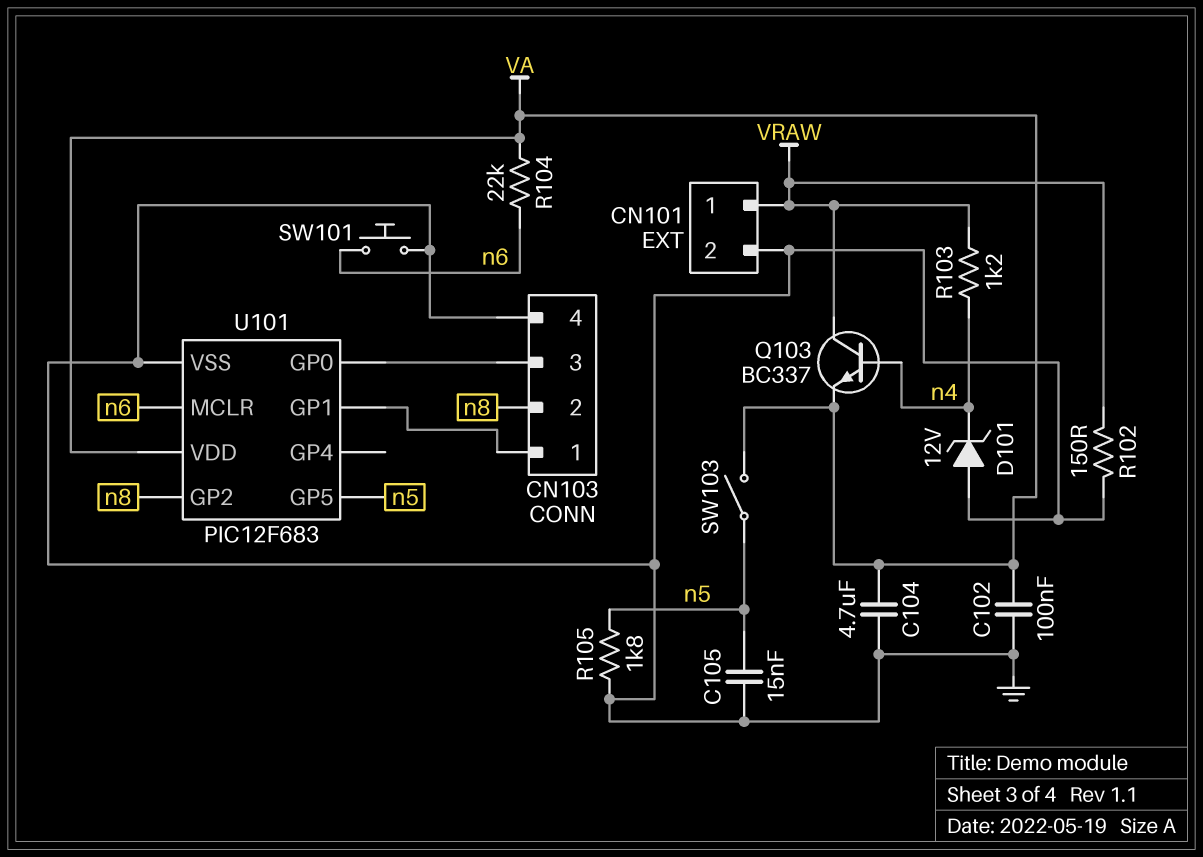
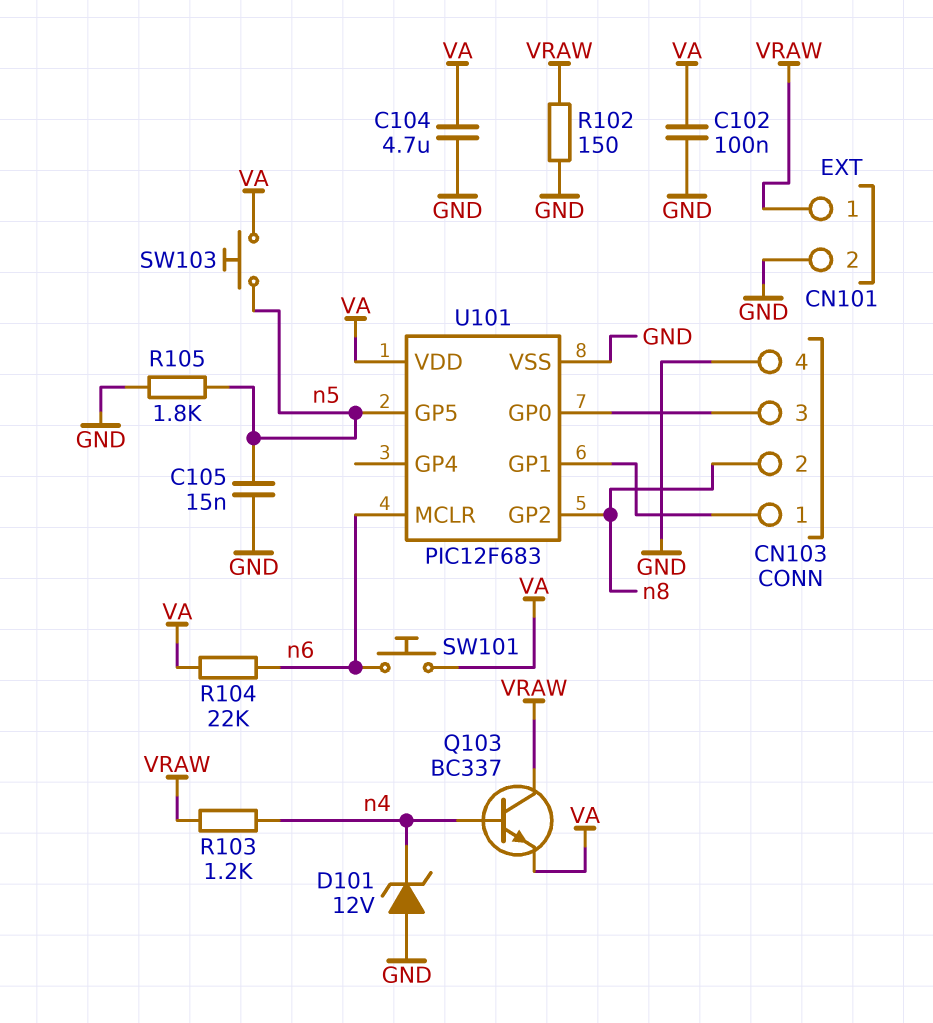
SW101: button (GND, n6) -> button (VA, n6)
SW103: switch (VA, n5) -> button (VA, n5)

